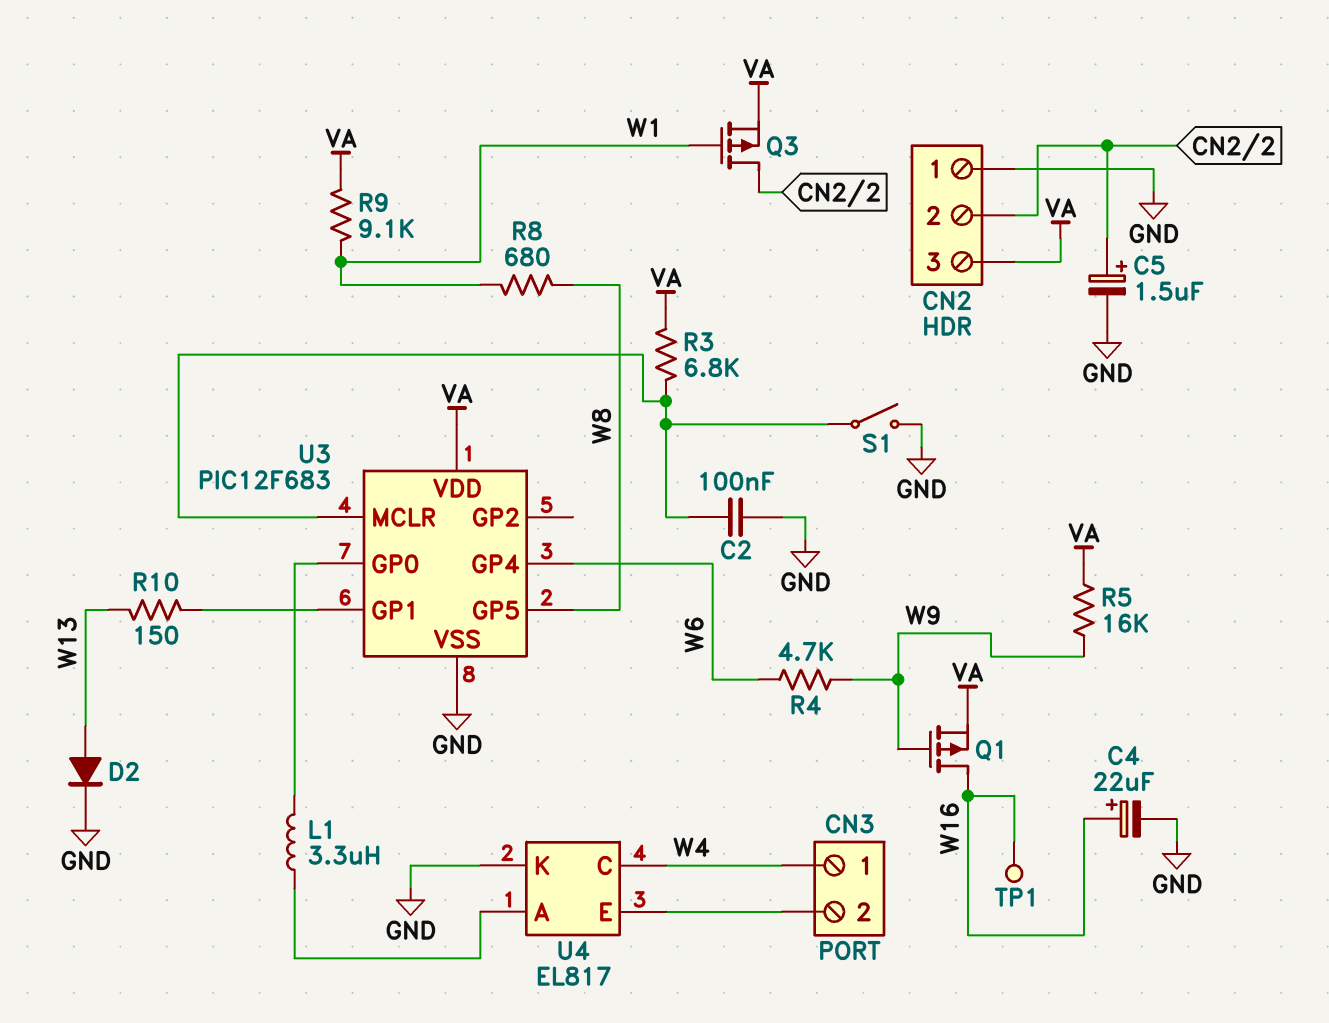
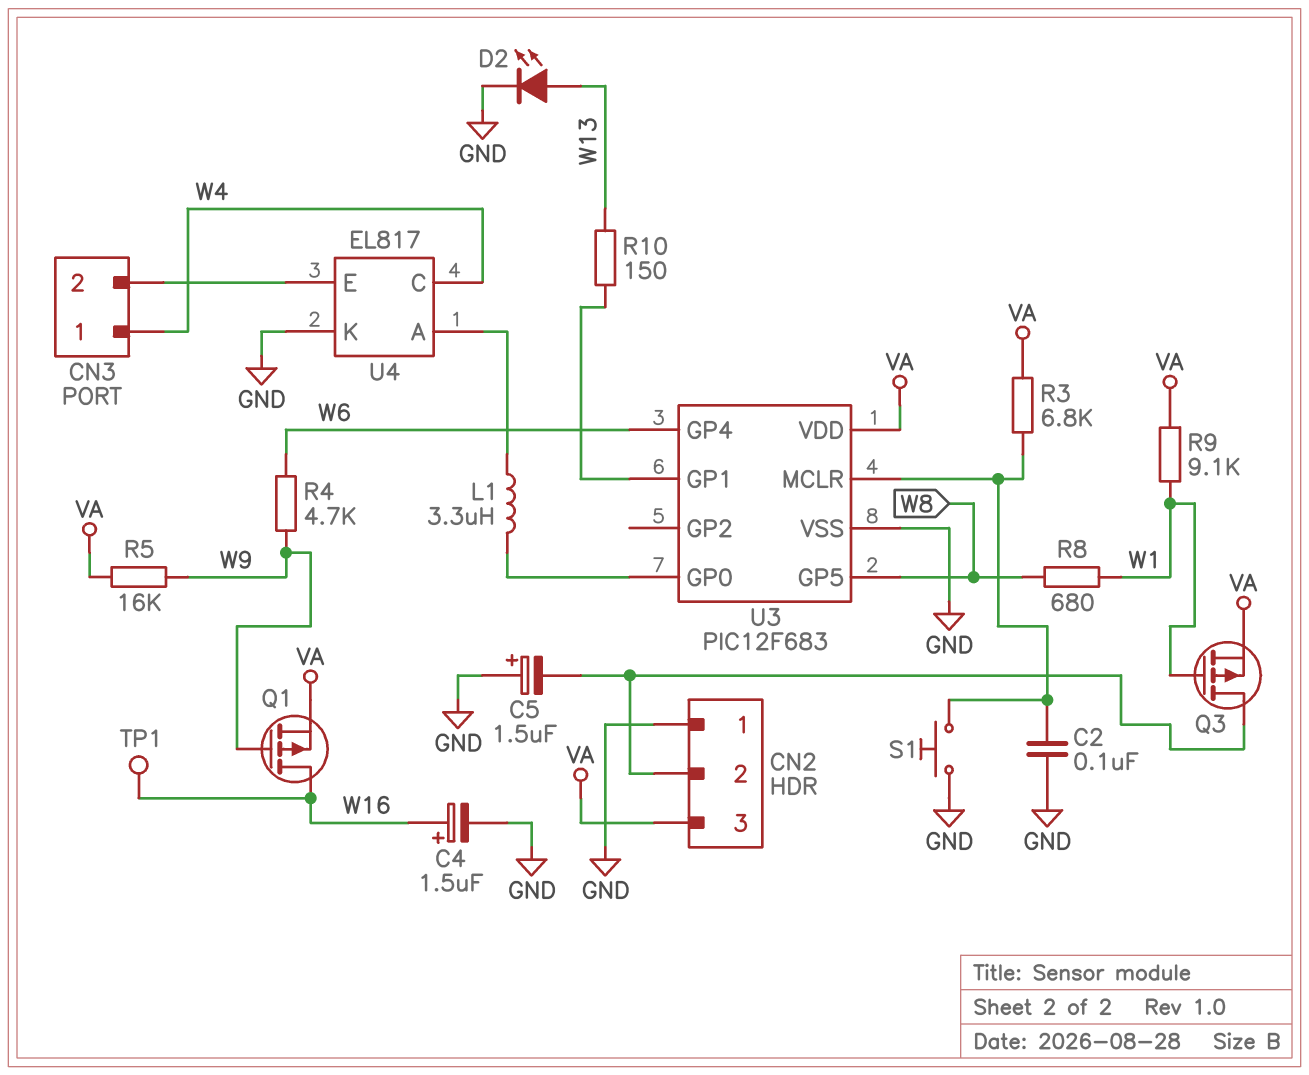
C4: 22uF (plus W16, minus GND) -> 1.5uF (plus W16, minus GND)
C5: 1.5uF (plus CN2/2, minus GND) -> 1.5uF (plus GND, minus CN2/2)
D2: diode (A W13, K GND) -> LED (A W13, K GND)
S1: switch (GND, U3/MCLR) -> button (GND, U3/MCLR)

